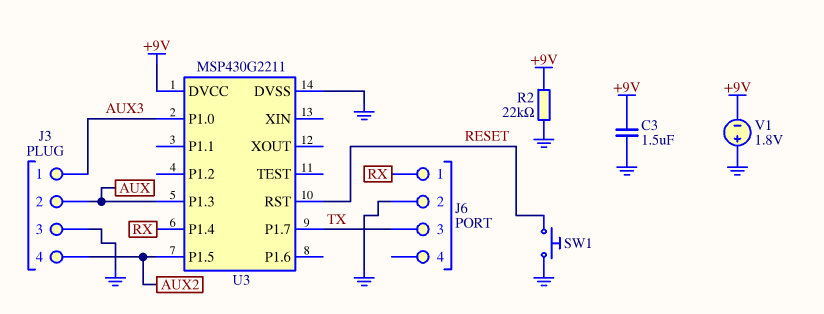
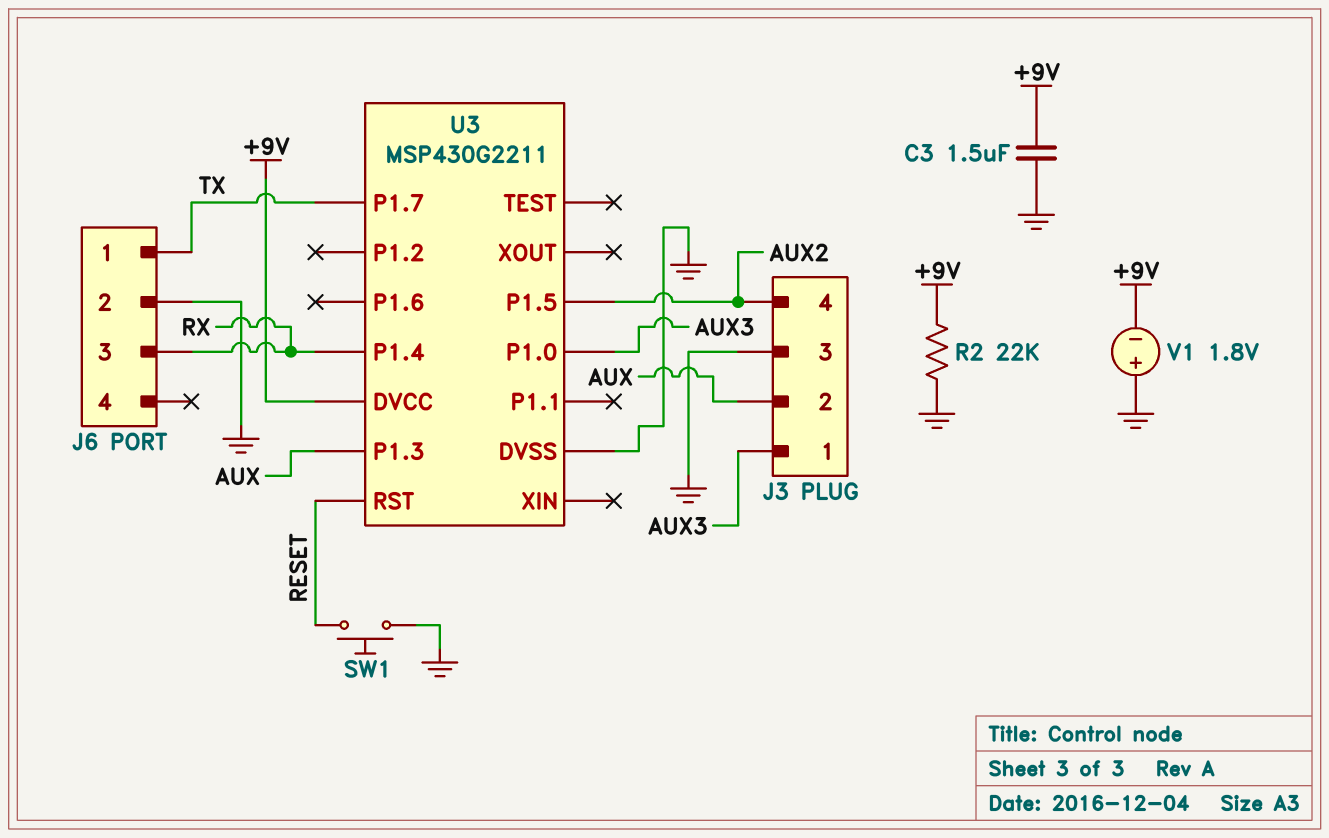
J6 pin 1: RX -> TX
J6 pin 3: TX -> RX

